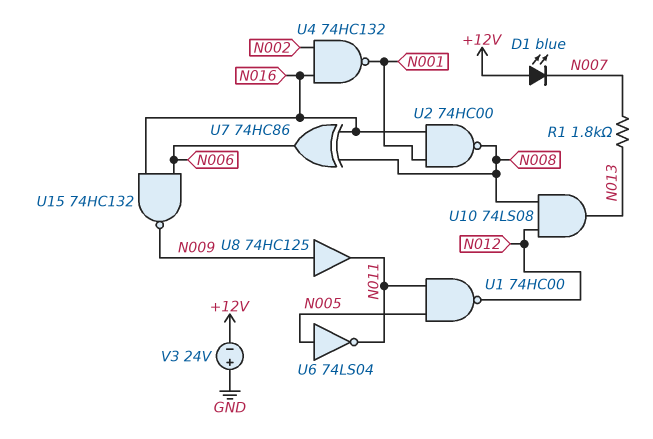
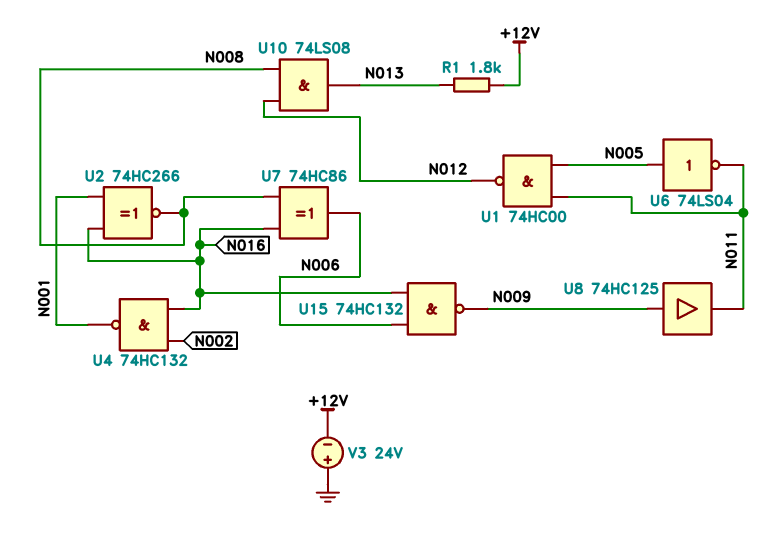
D1: LED blue (A +12V, K N007) -> none
R1: 1.8k (N007, N013) -> 1.8k (+12V, N013)
U2: NAND 74HC00 (in N001, in N016, out N008) -> XNOR 74HC266 (in N001, in N016, out N008)

